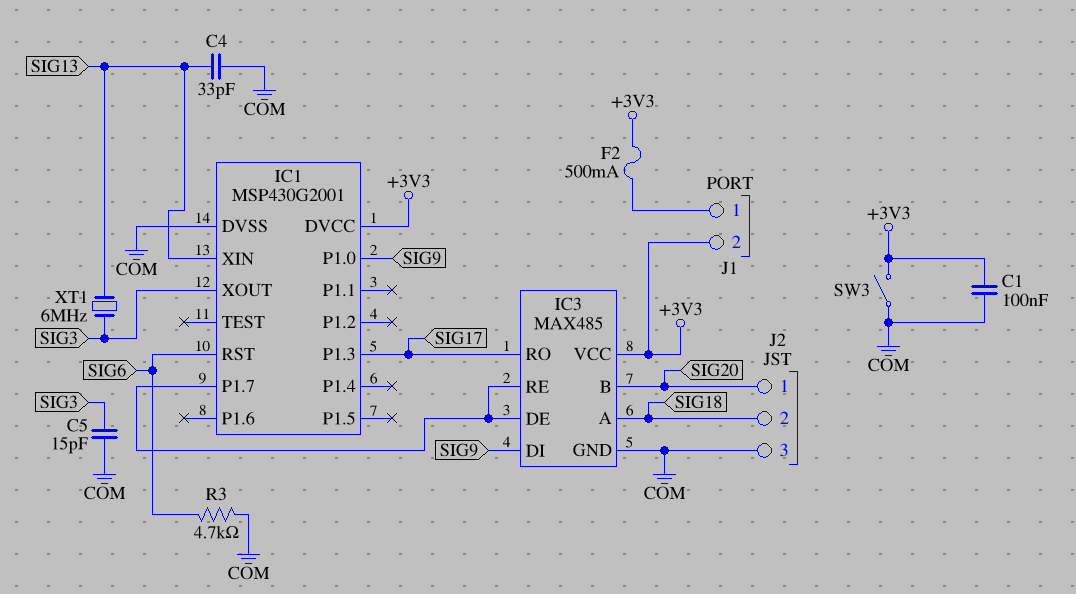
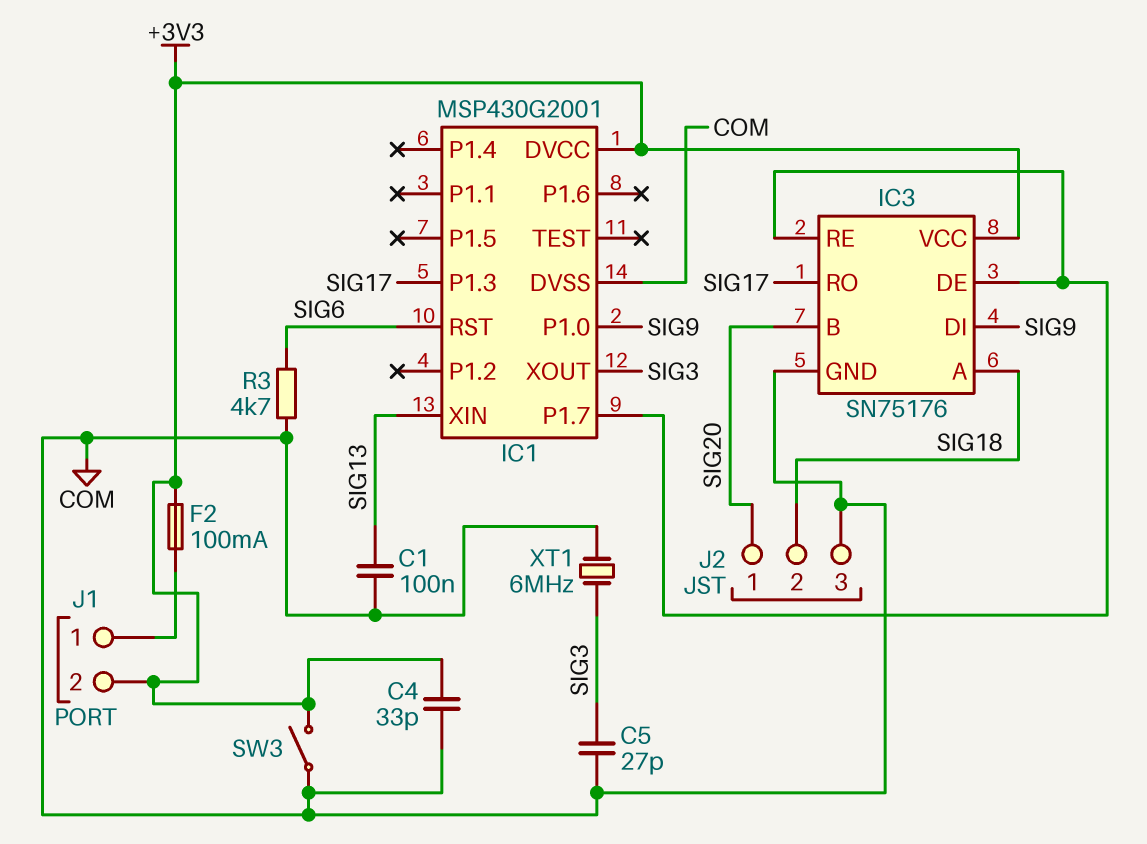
C1: 100nF (+3V3, COM) -> 100nF (COM, SIG13)
C4: 33pF (COM, SIG13) -> 33pF (+3V3, COM)
C5: 15pF (COM, SIG3) -> 27pF (COM, SIG3)
F2: 500mA (+3V3, J1/1) -> 100mA (+3V3, J1/1)
IC3: MAX485 -> SN75176
XT1: 6MHz (SIG3, SIG13) -> 6MHz (COM, SIG3)

